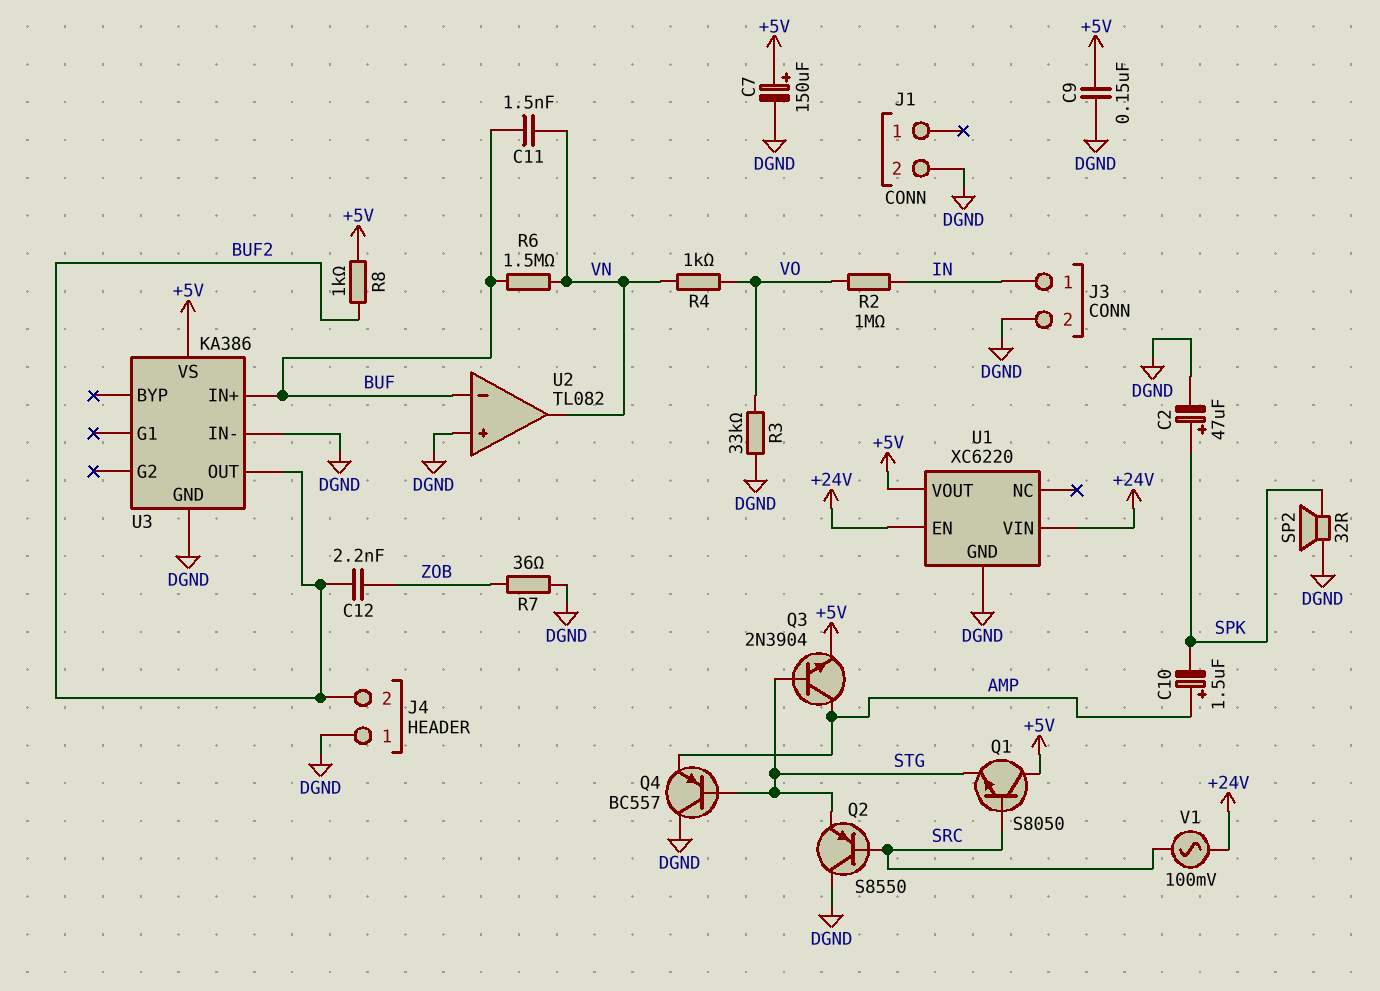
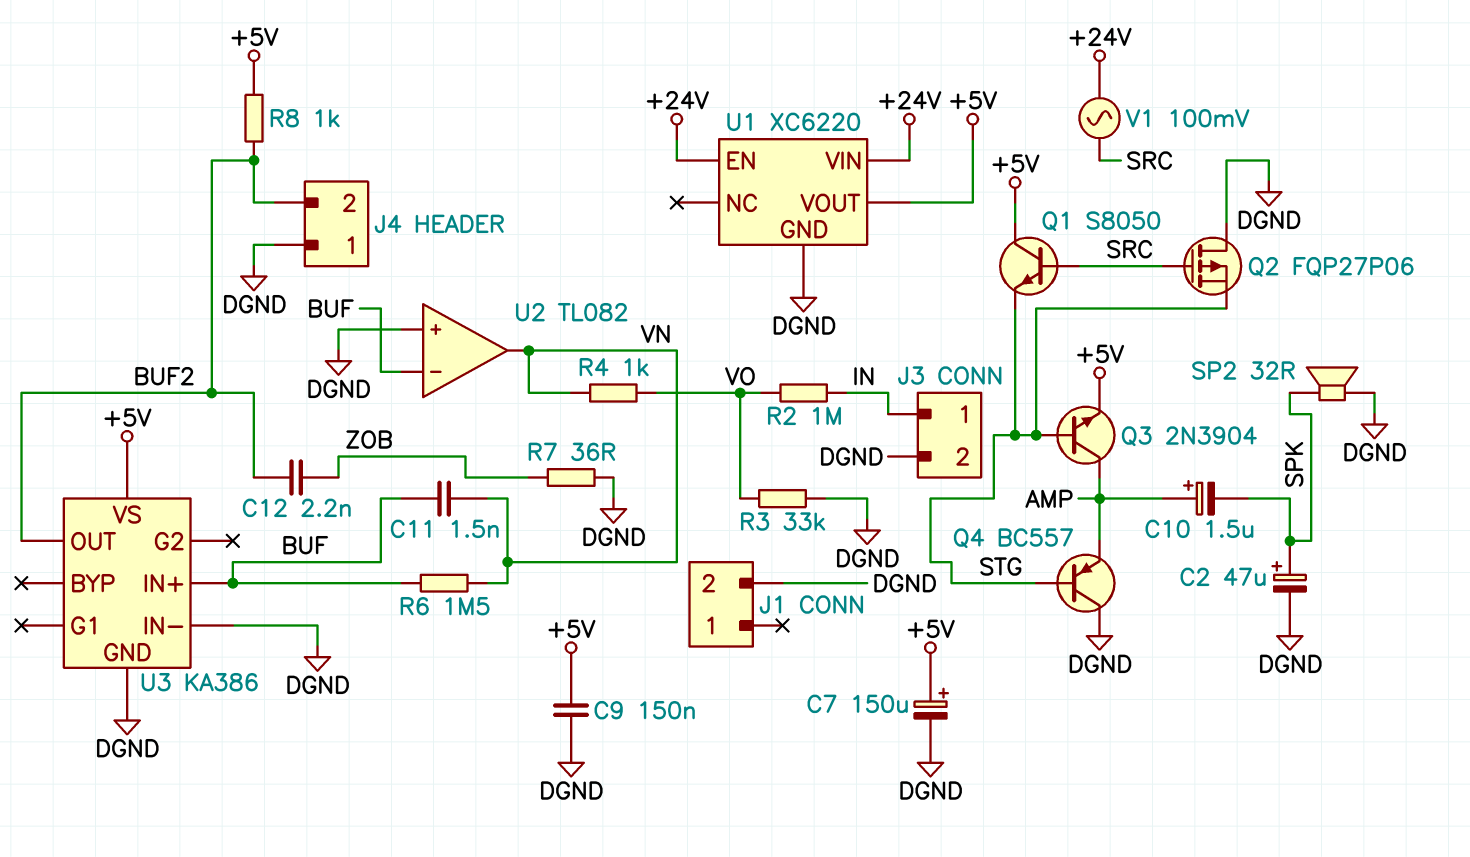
Q2: PNP S8550 (B SRC, C DGND, E STG) -> PMOS FQP27P06 (G SRC, D DGND, S STG)

